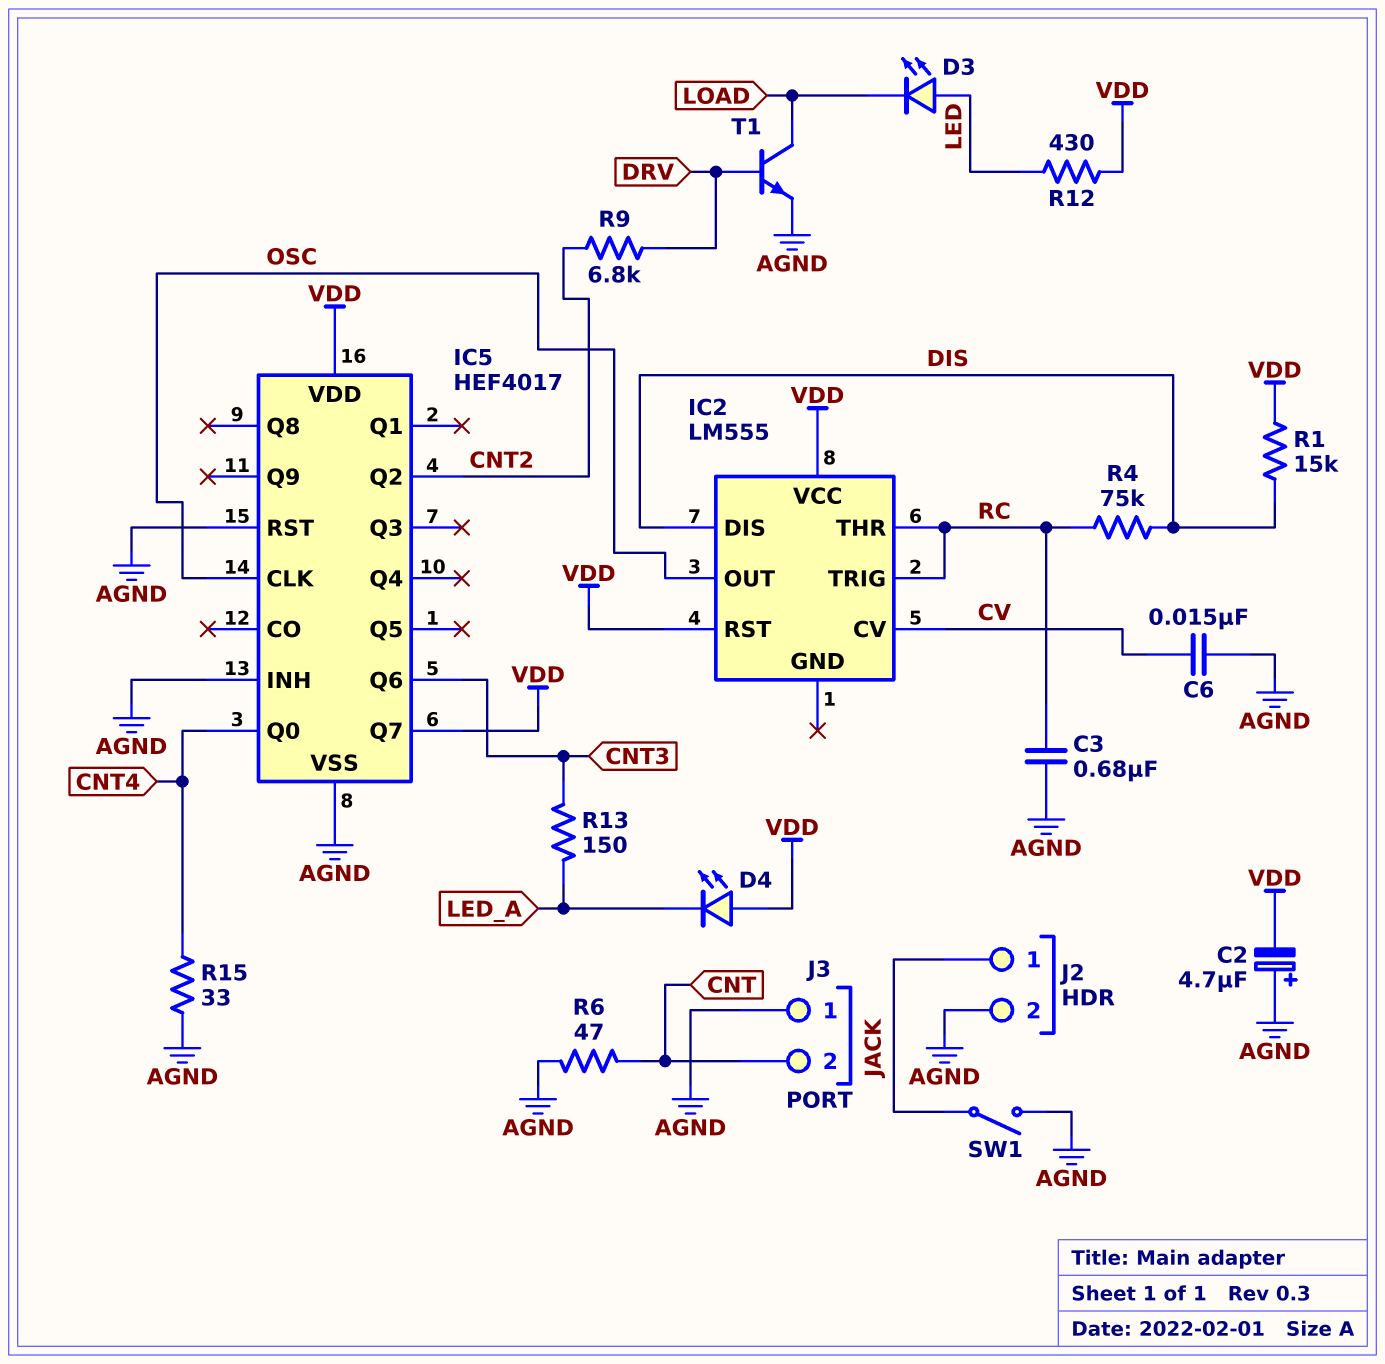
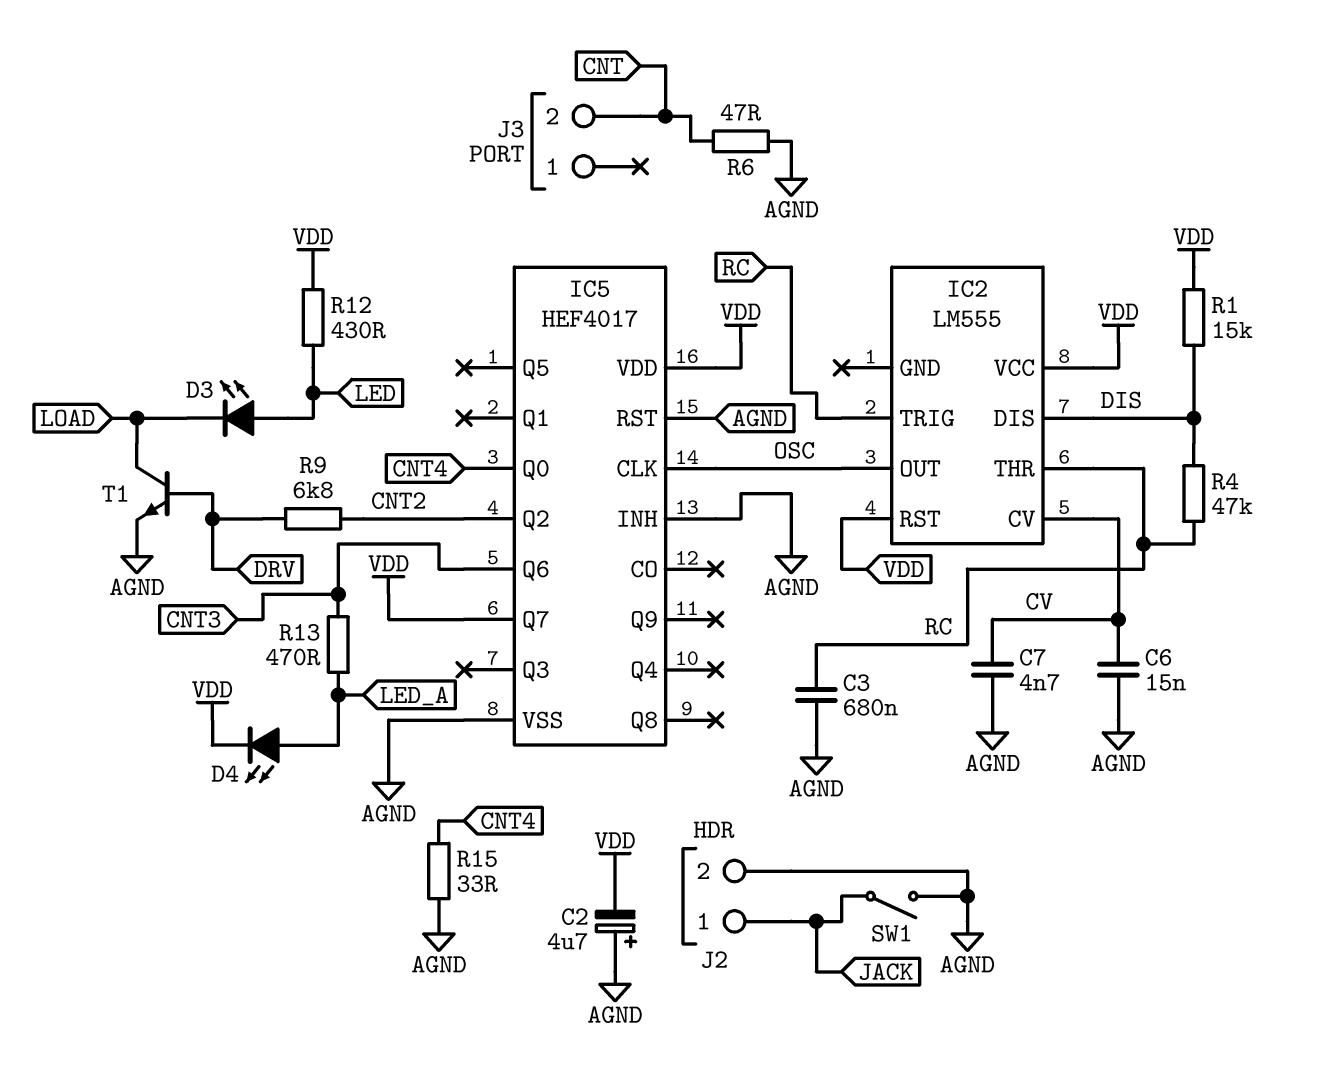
C7: none -> 4.7nF (AGND, CV)
D4: LED (A VDD, K LED_A) -> LED (A LED_A, K VDD)
J3 pin 1: AGND -> none
R4: 75k (DIS, RC) -> 47k (DIS, RC)
R13: 150 (CNT3, LED_A) -> 470 (CNT3, LED_A)

